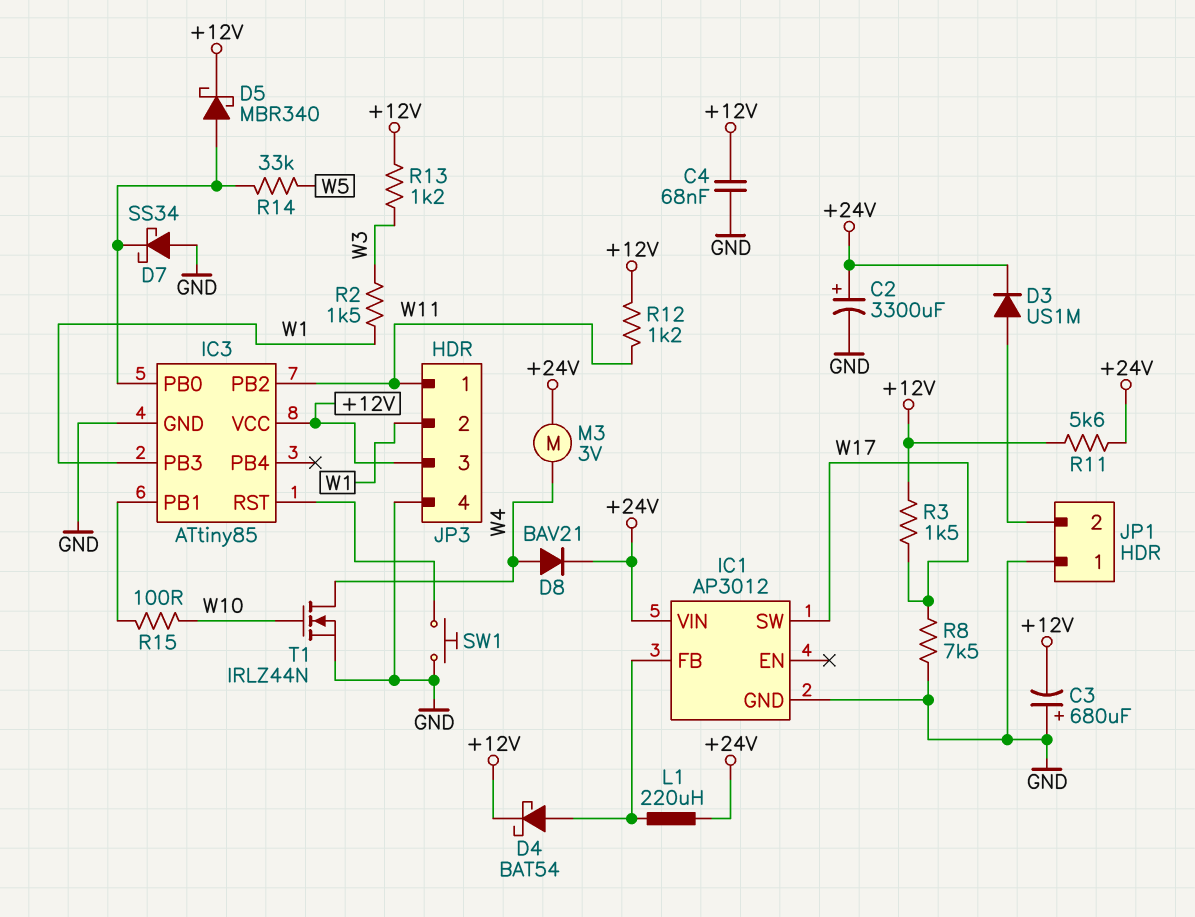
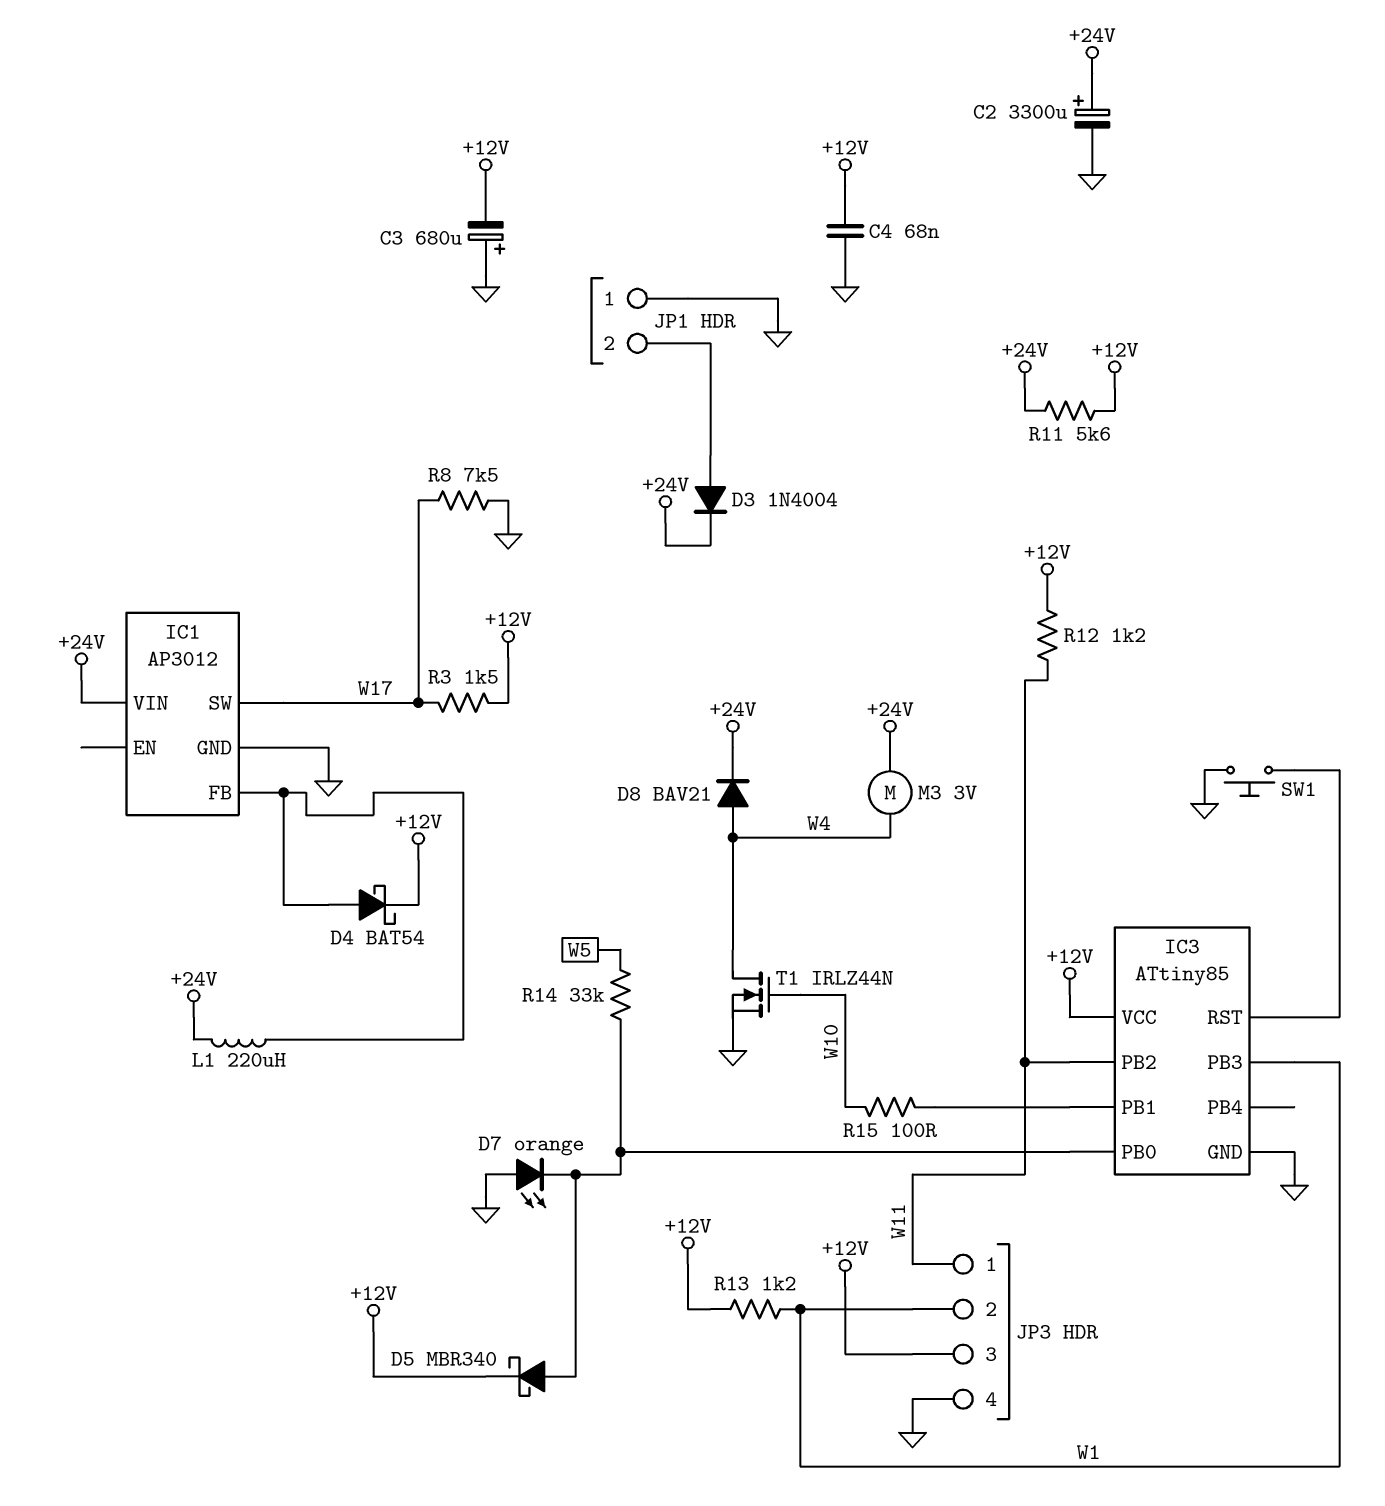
D3: diode US1M (A JP1/2, K +24V) -> diode 1N4004 (A JP1/2, K +24V)
D7: schottky SS34 (A GND, K IC3/PB0) -> LED orange (A GND, K IC3/PB0)
R2: 1.5k (W1, W3) -> none
R13: 1.2k (+12V, W3) -> 1.2k (+12V, W1)

